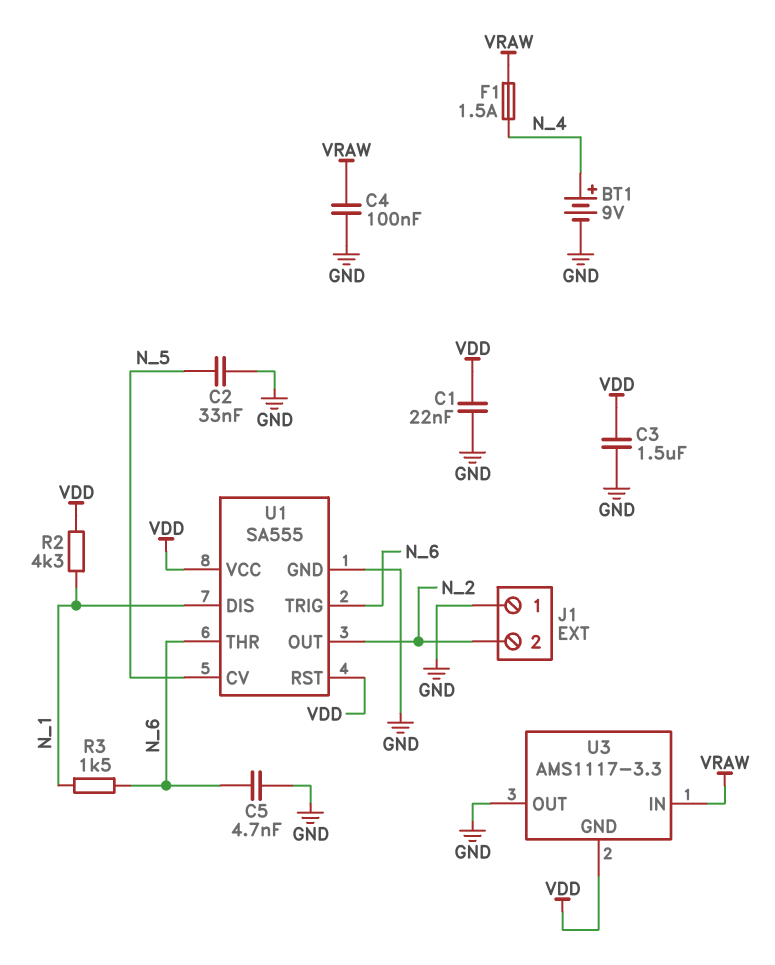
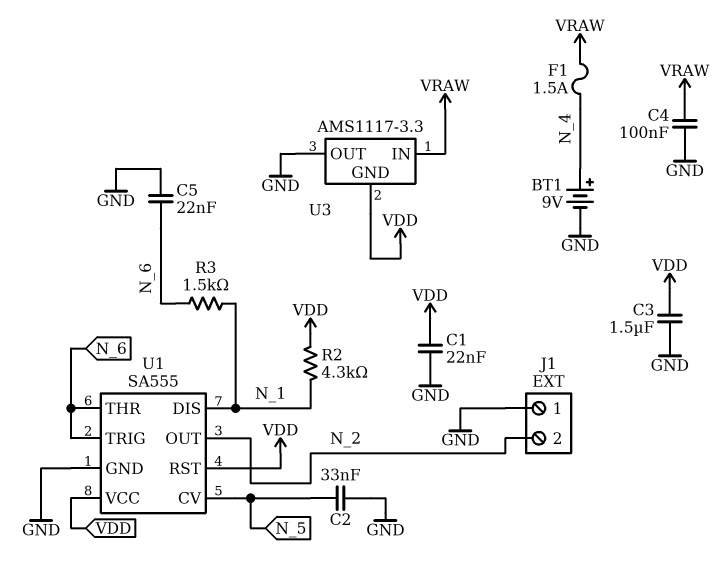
C5: 4.7nF (GND, N_6) -> 22nF (GND, N_6)

